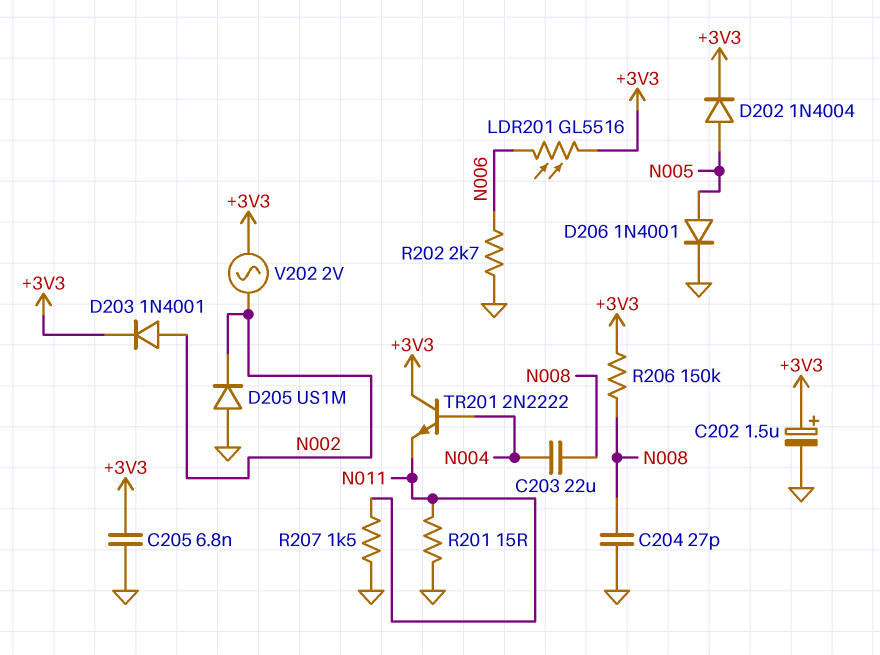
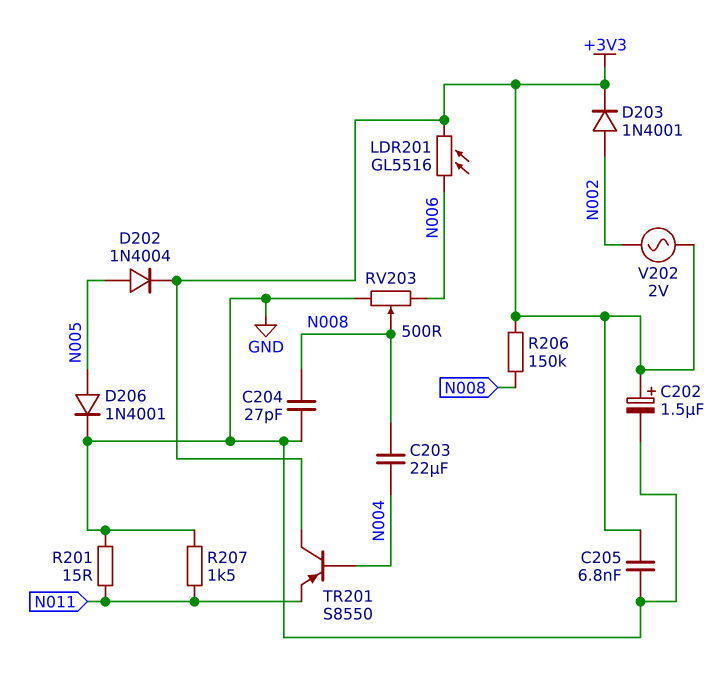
D205: diode US1M (A GND, K N002) -> none
R202: 2.7k (GND, N006) -> none
RV203: none -> 500 (GND, N006, wiper N008)
TR201: NPN 2N2222 (B N004, C +3V3, E N011) -> PNP S8550 (B N004, C +3V3, E N011)

